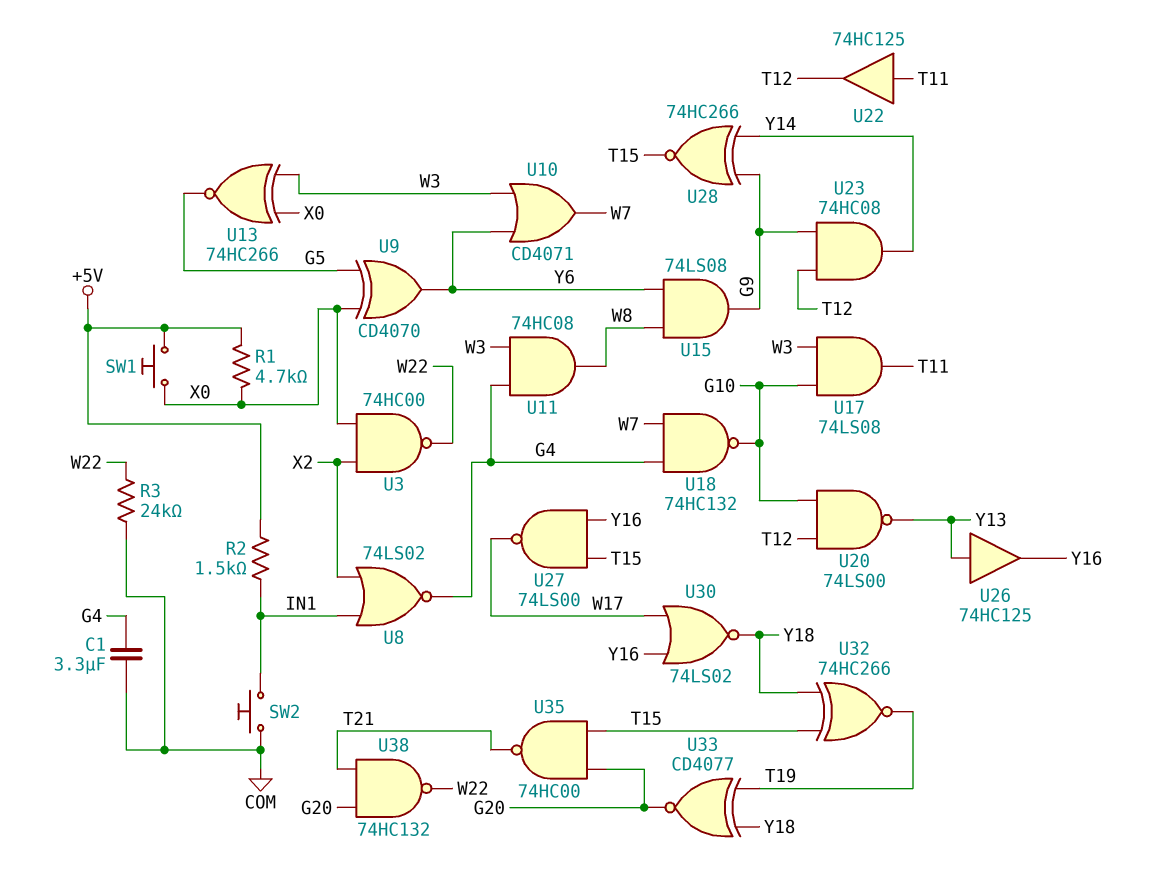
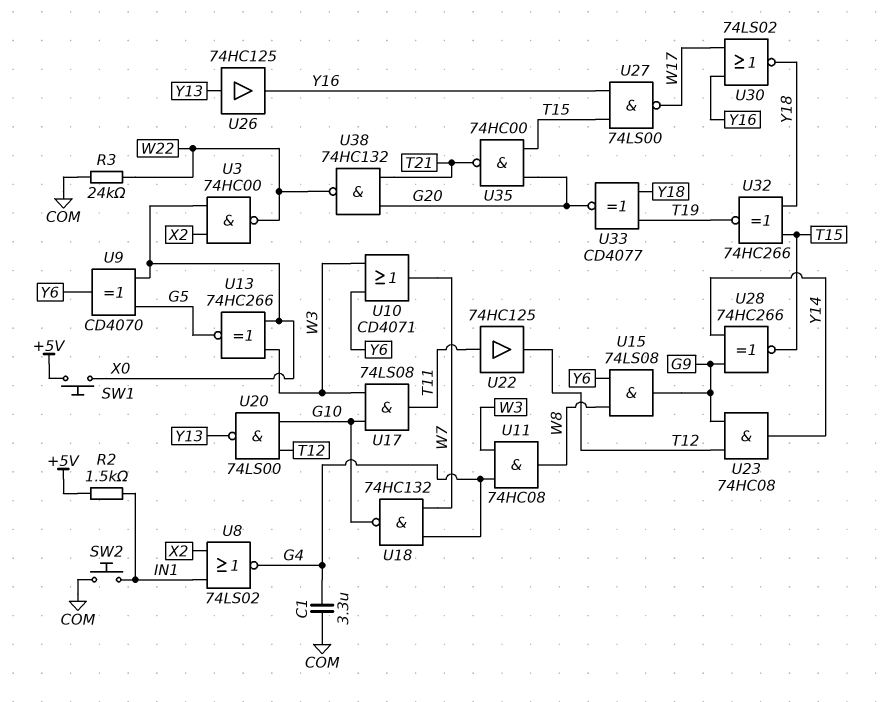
R1: 4.7k (+5V, X0) -> none

